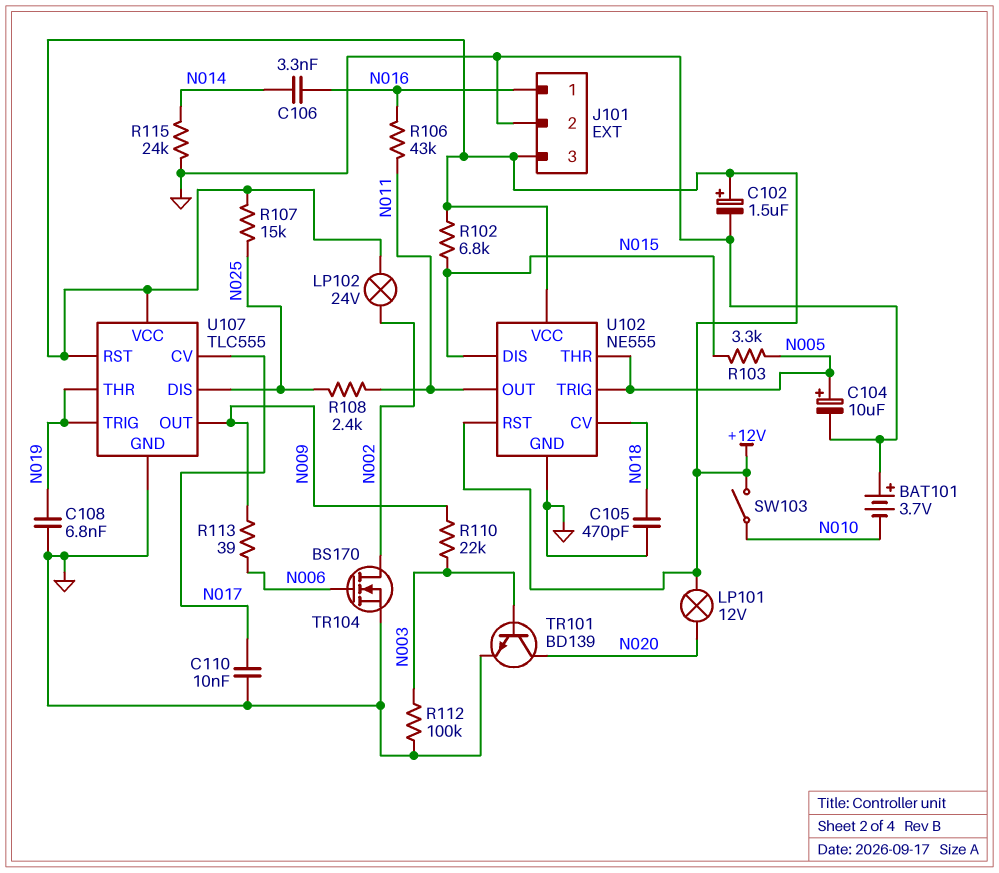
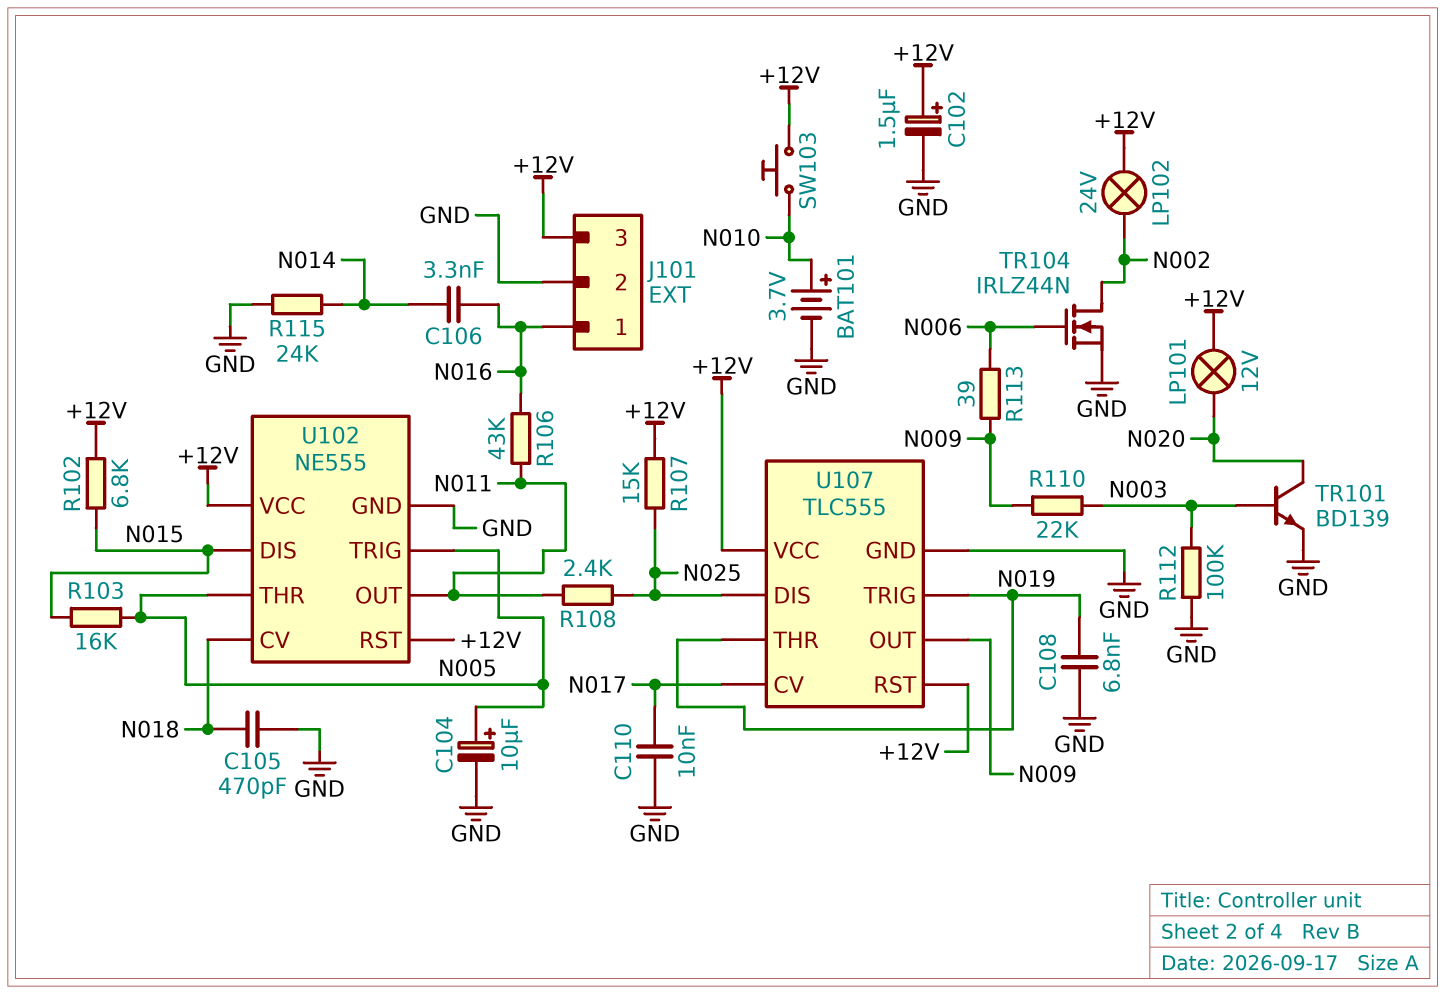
BAT101: 3.7V (plus GND, minus N010) -> 3.7V (plus N010, minus GND)
R103: 3.3k (N005, N015) -> 16k (N005, N015)
SW103: switch (+12V, N010) -> button (+12V, N010)
TR104: NMOS BS170 (G N006, D N002, S GND) -> NMOS IRLZ44N (G N006, D N002, S GND)

